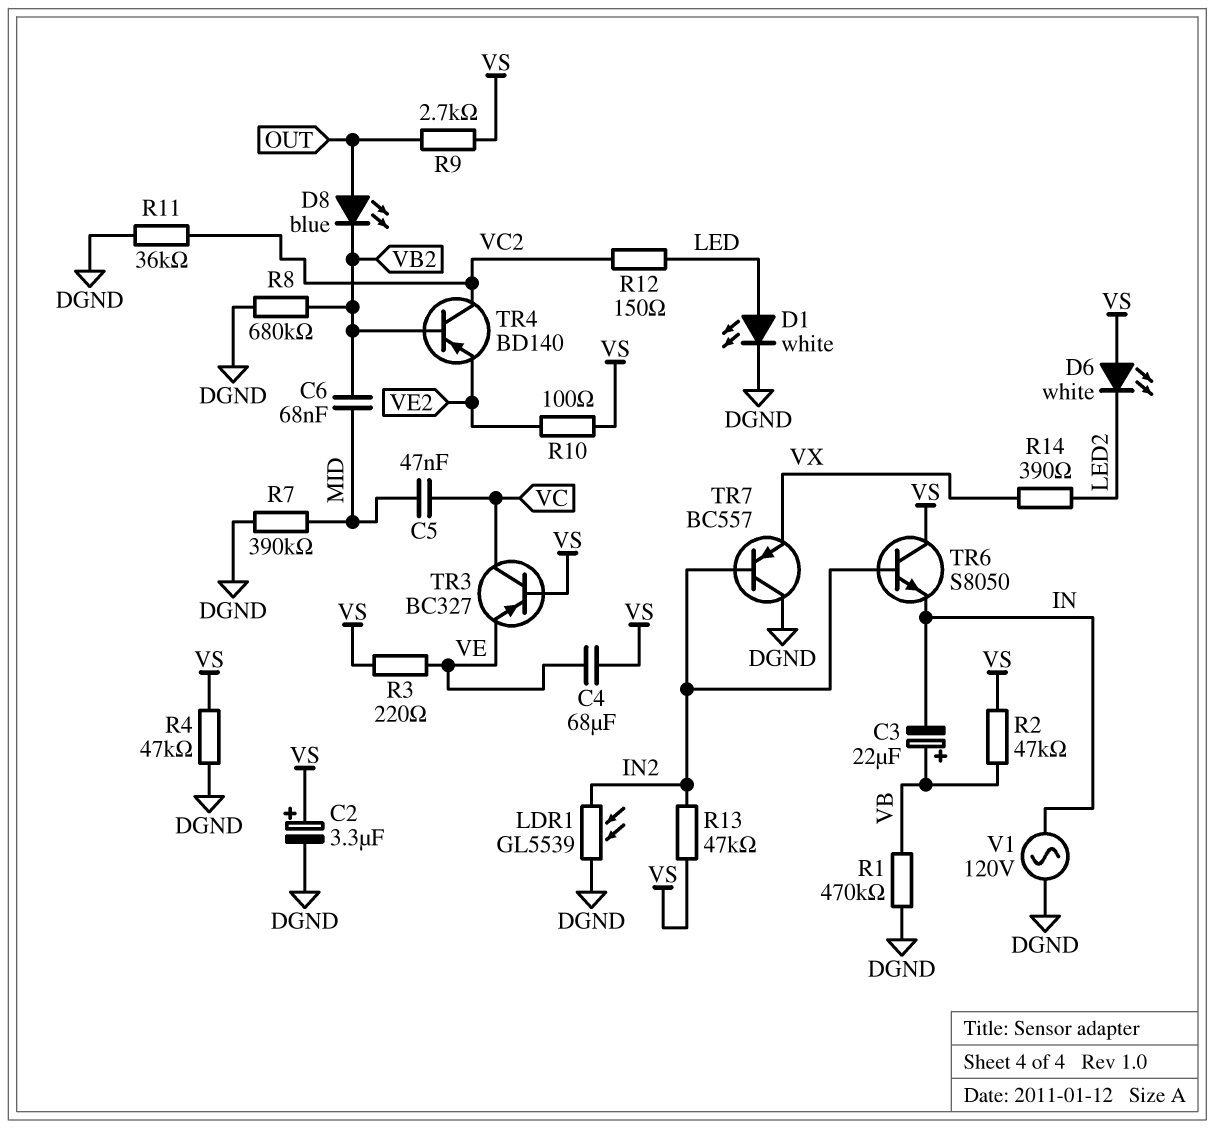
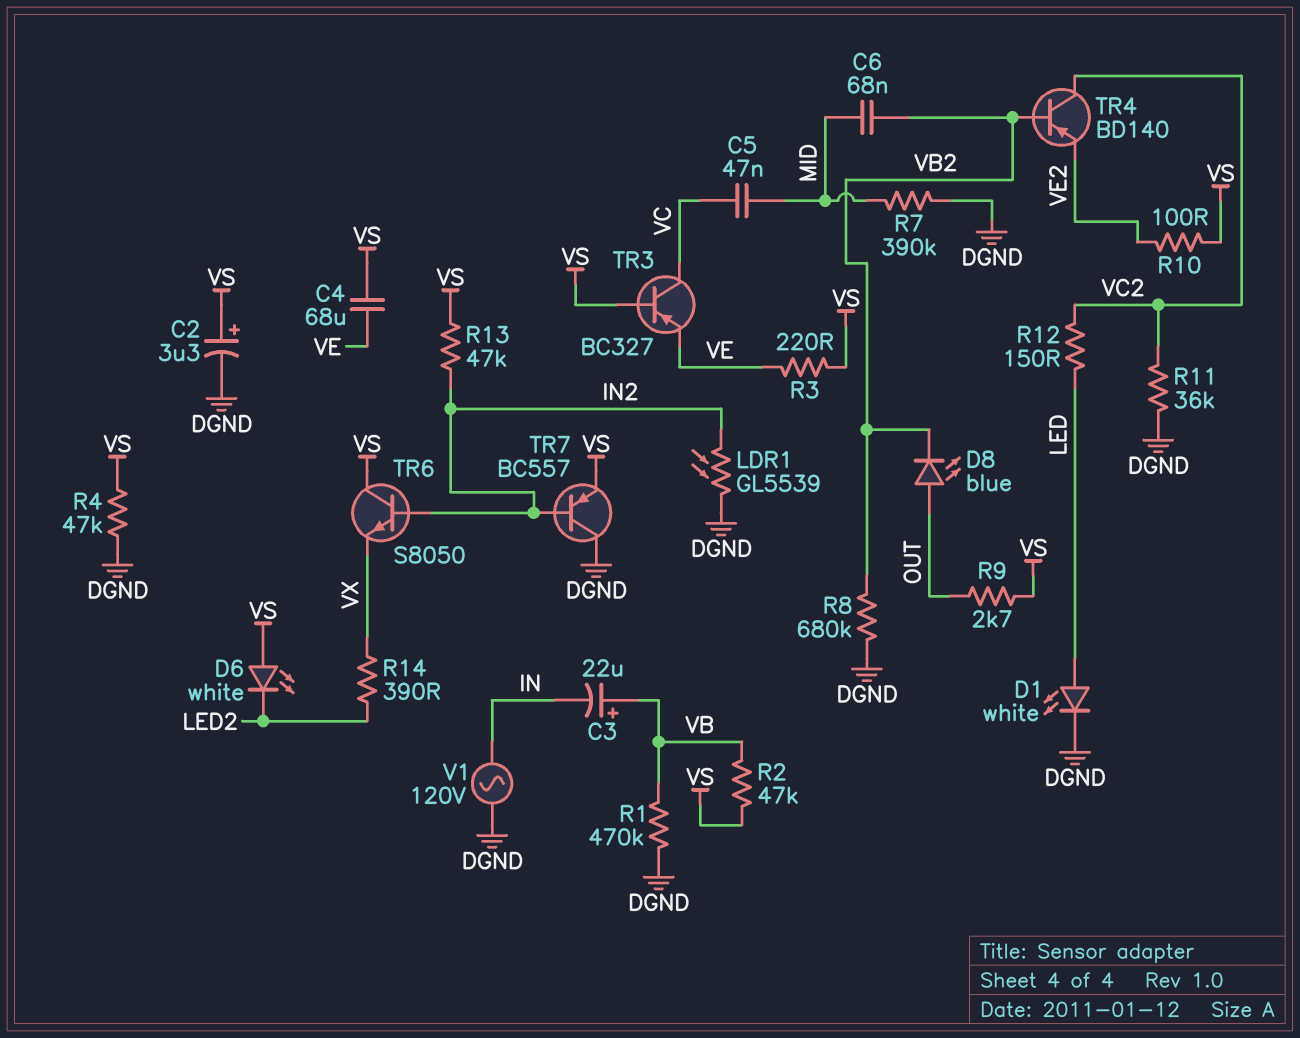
TR6: NPN S8050 (B IN2, C VS, E IN) -> NPN S8050 (B IN2, C VS, E VX)
TR7: PNP BC557 (B IN2, C DGND, E VX) -> PNP BC557 (B IN2, C DGND, E VS)

